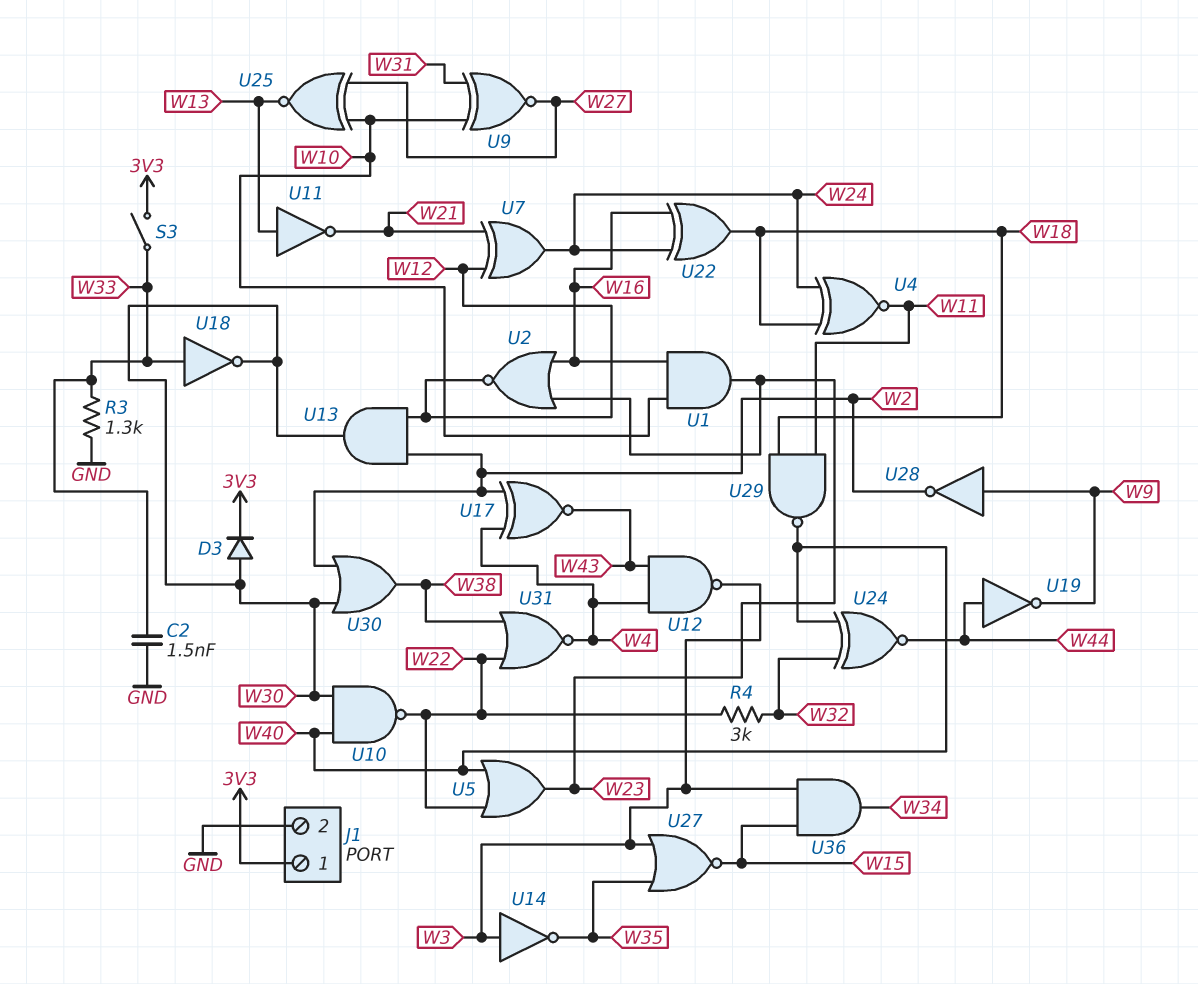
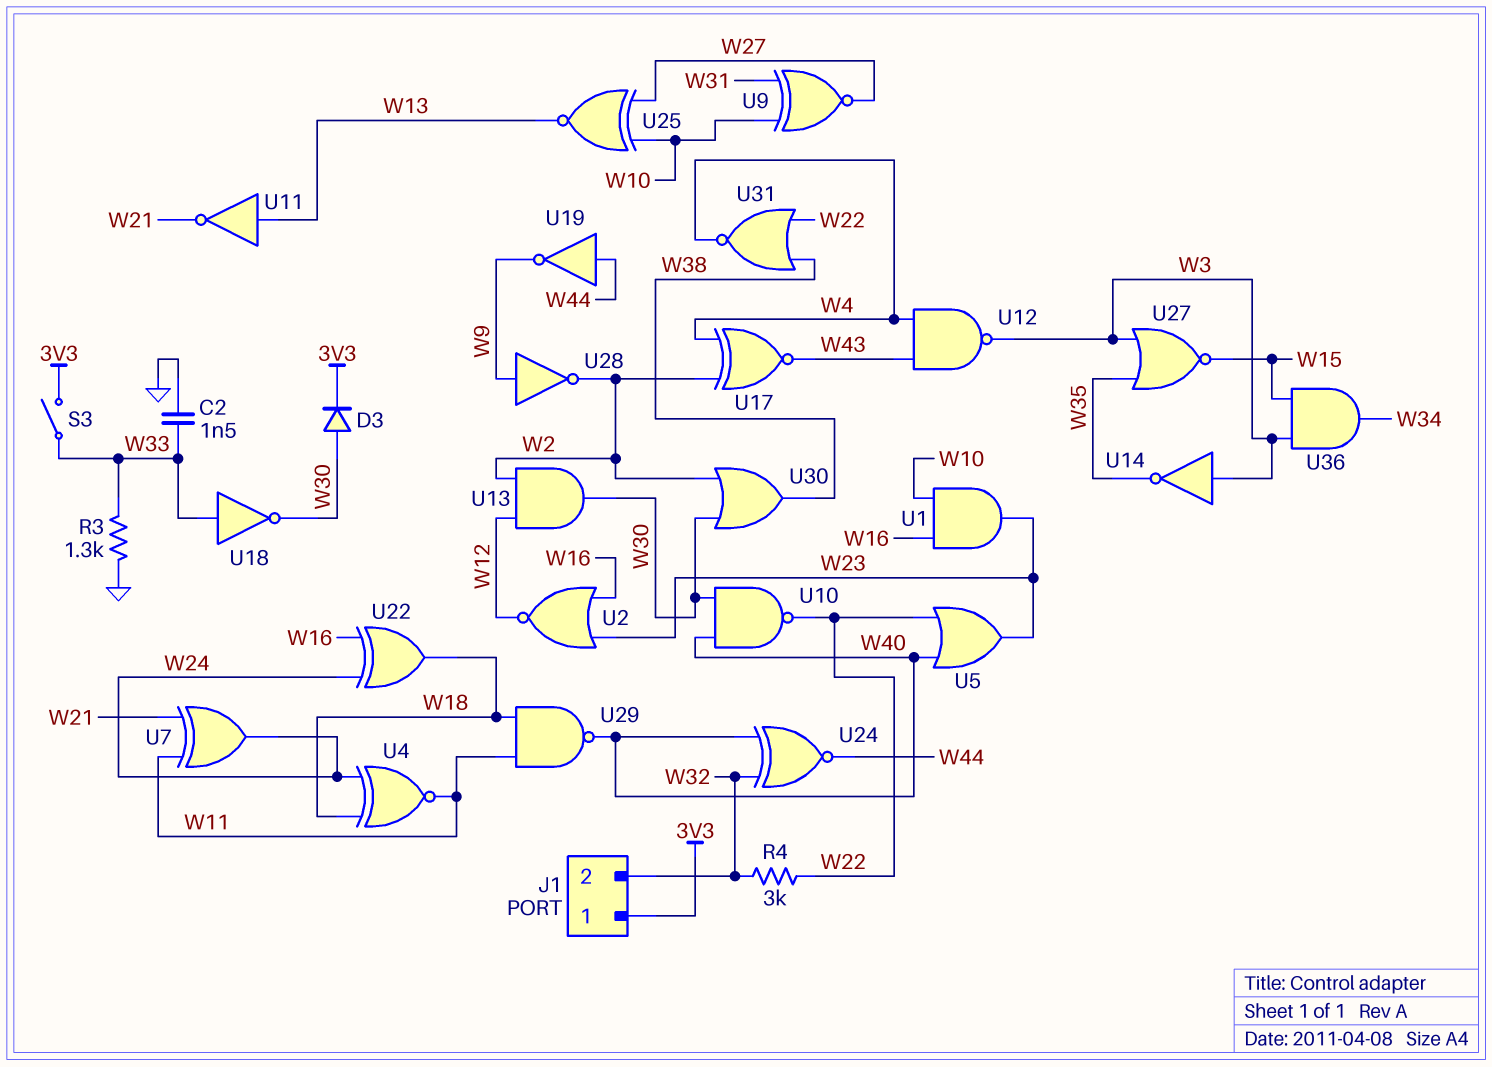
J1 pin 2: GND -> W32
U7: XOR (in W12, in W21, out W24) -> XOR (in W11, in W21, out W24)

